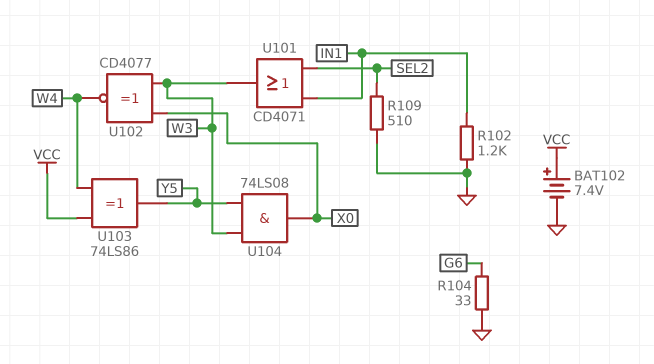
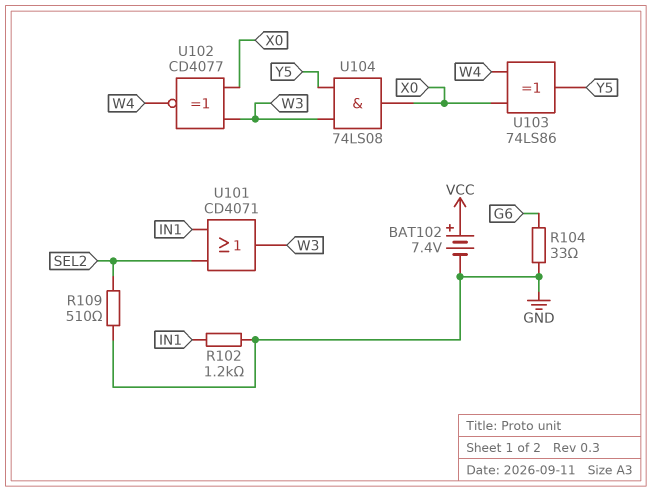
U103: XOR 74LS86 (in VCC, in W4, out Y5) -> XOR 74LS86 (in W4, in X0, out Y5)

